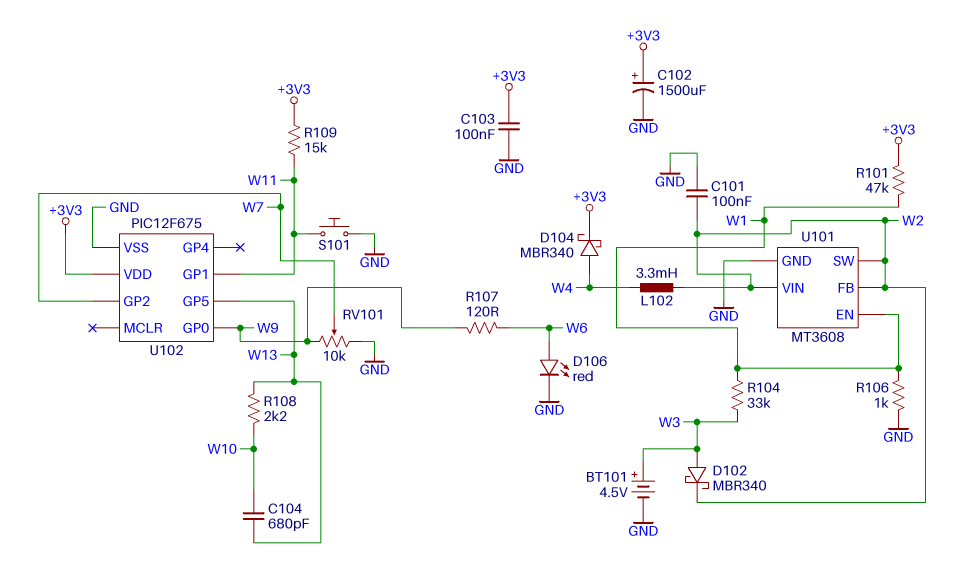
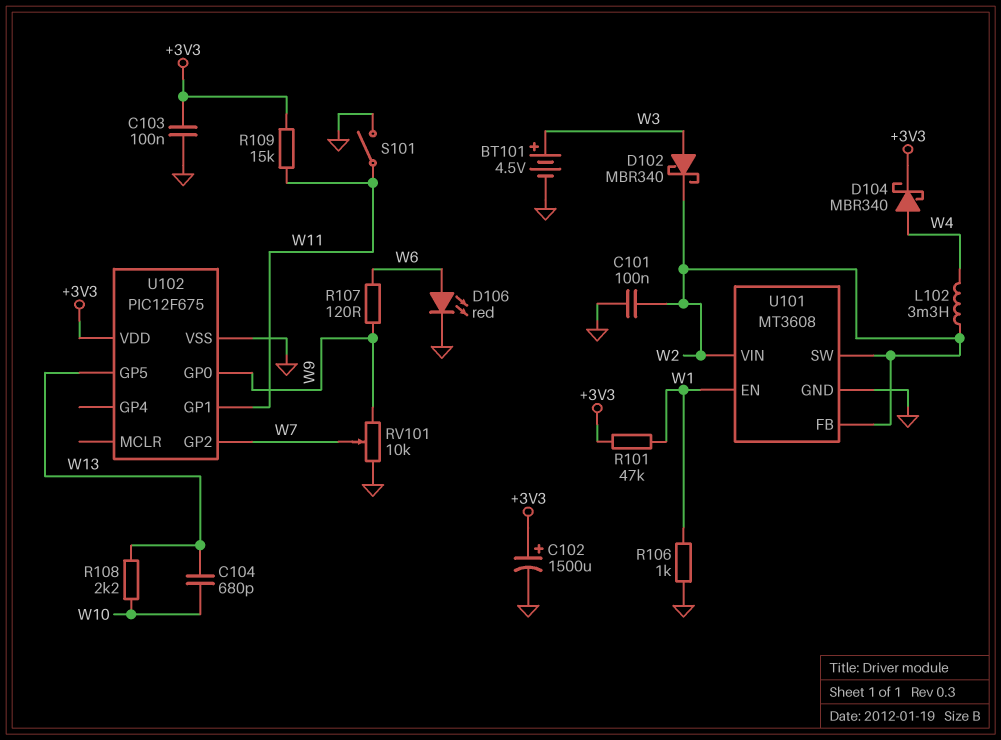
R104: 33k (W1, W3) -> none
S101: button (GND, W11) -> switch (GND, W11)

